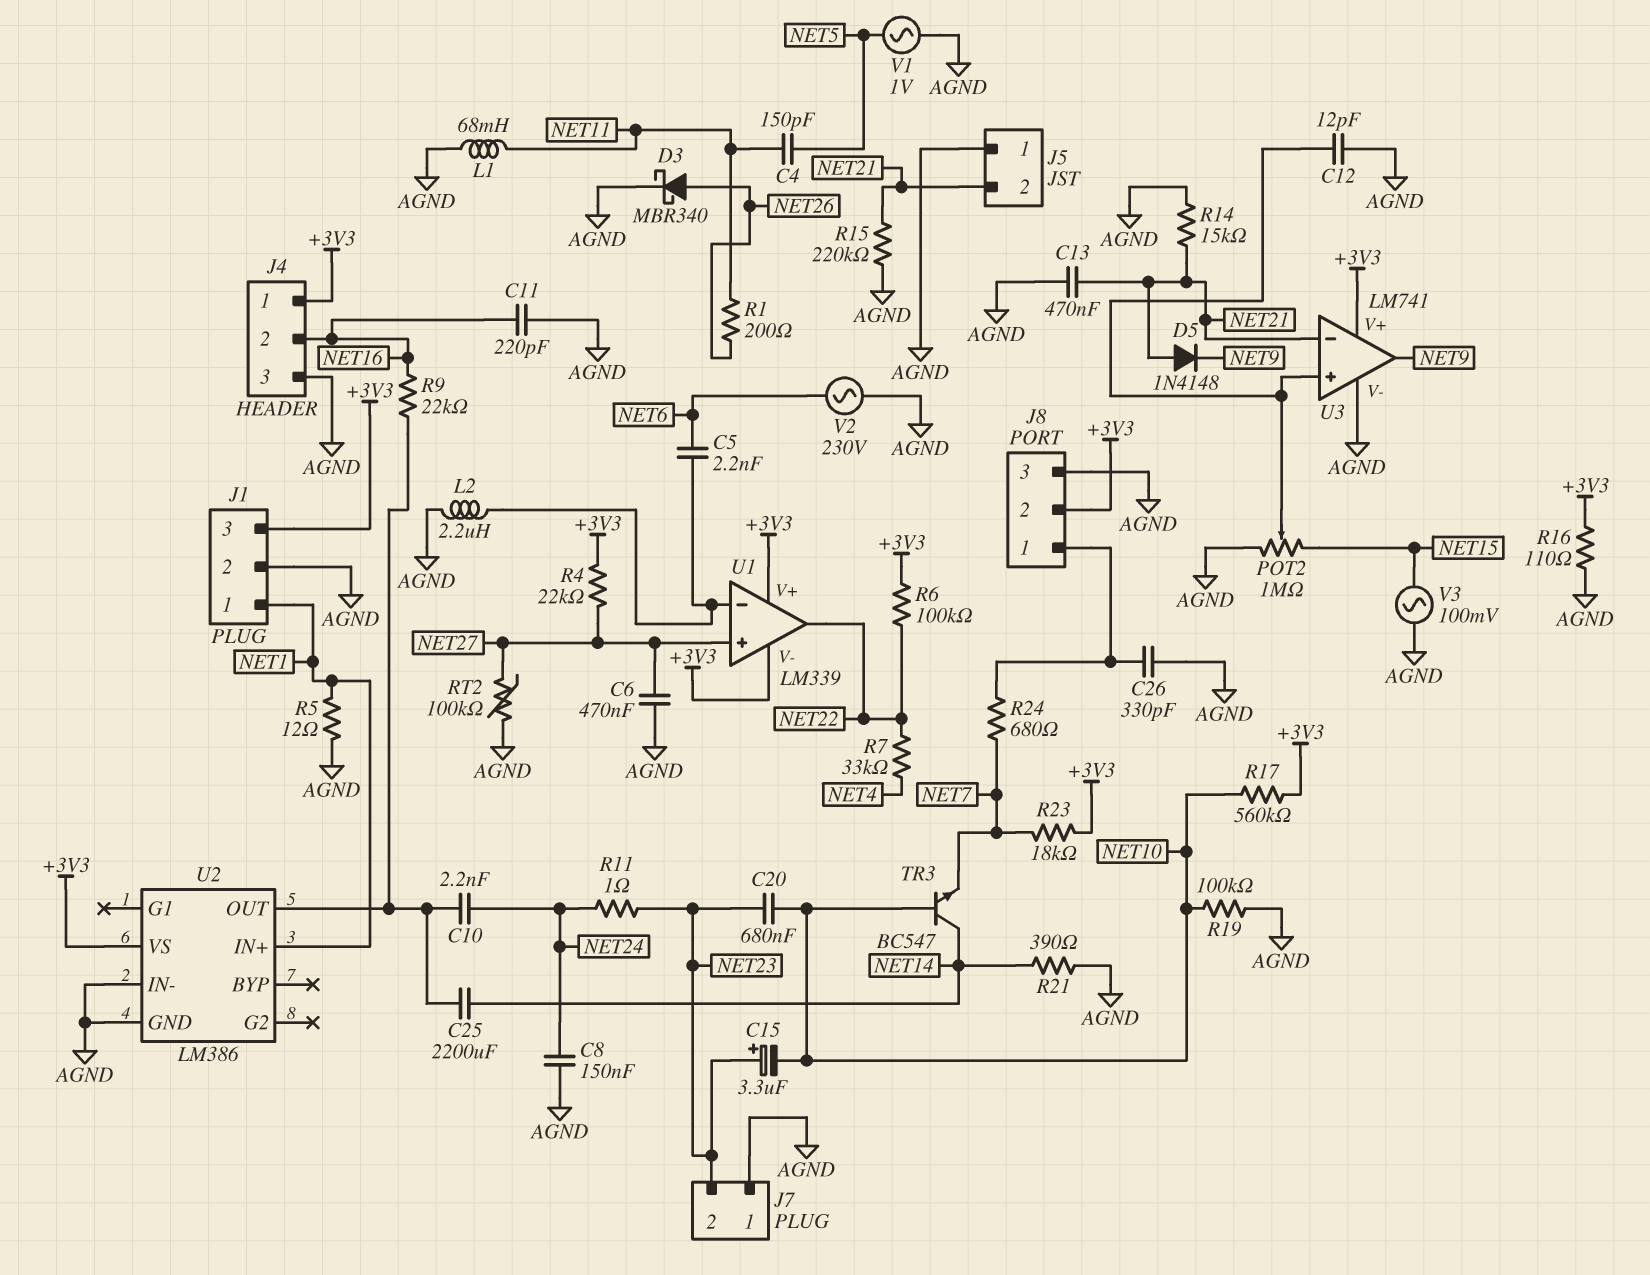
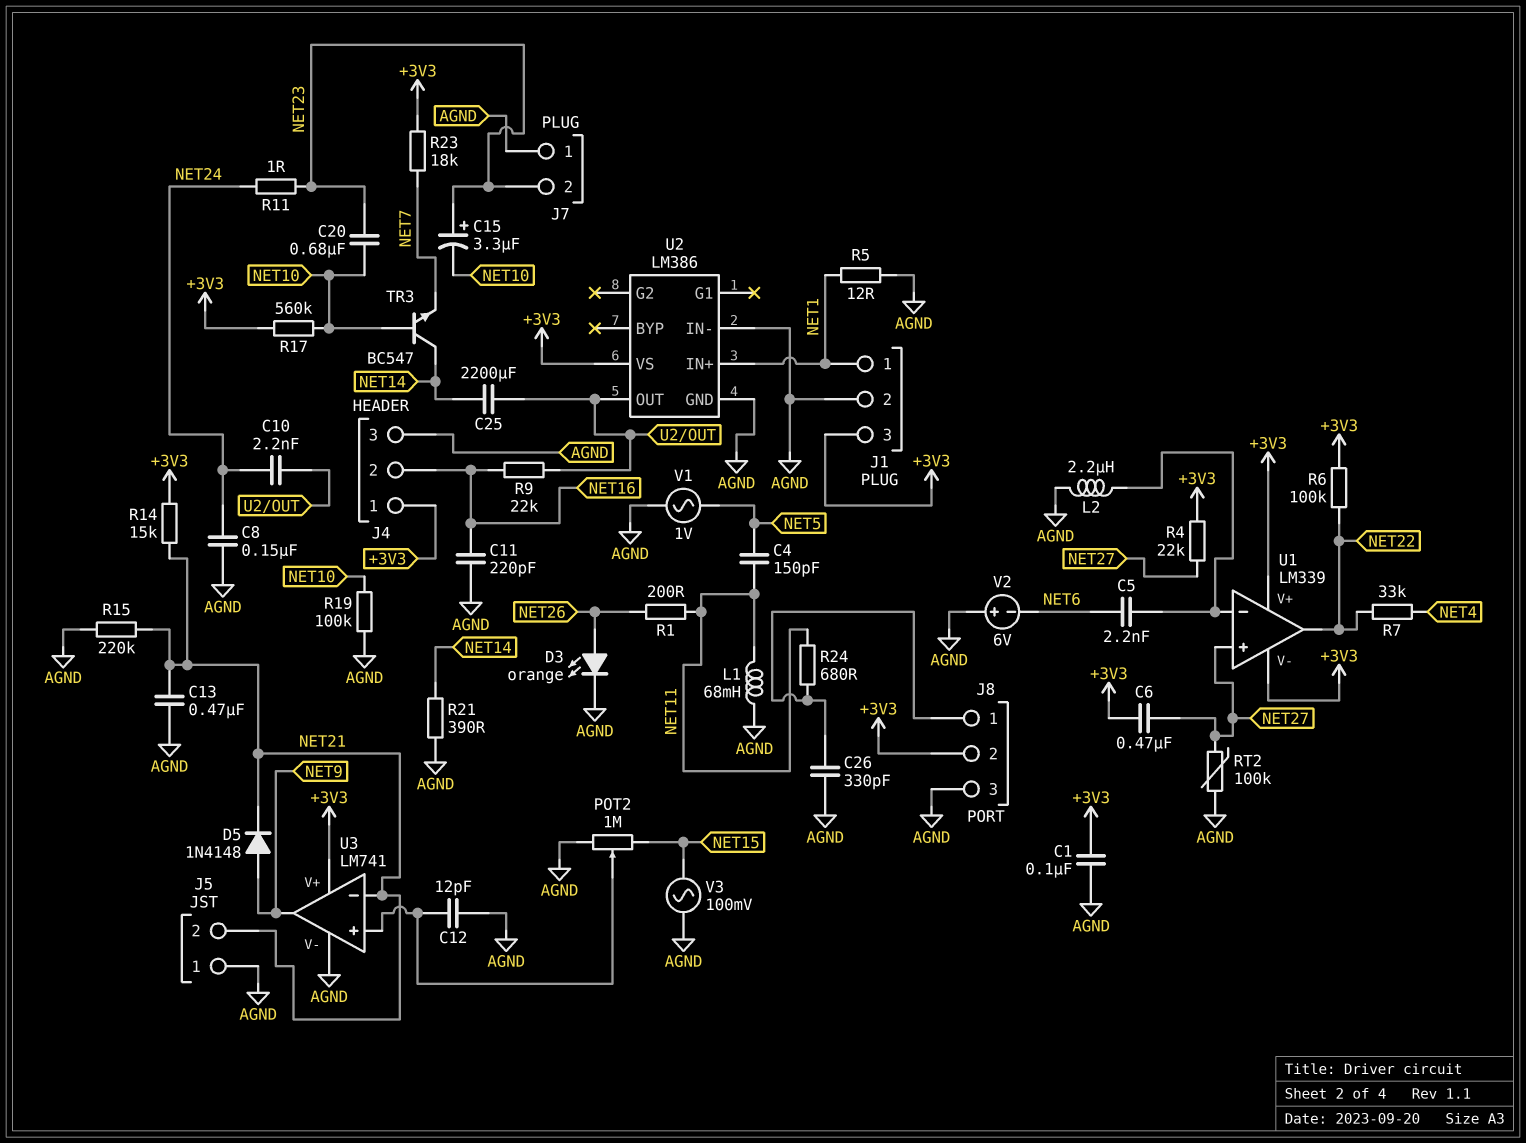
C1: none -> 100nF (+3V3, AGND)
C6: 470nF (AGND, NET27) -> 470nF (+3V3, NET27)
D3: schottky MBR340 (A NET26, K AGND) -> LED orange (A NET26, K AGND)
D5: diode 1N4148 (A NET21, K NET9) -> diode 1N4148 (A NET9, K NET21)
R14: 15k (AGND, NET21) -> 15k (+3V3, NET21)
R16: 110 (+3V3, AGND) -> none
R24: 680 (J8/1, NET7) -> 680 (J8/1, NET11)
V2: AC 230V (AGND, NET6) -> 6V (plus AGND, minus NET6)

